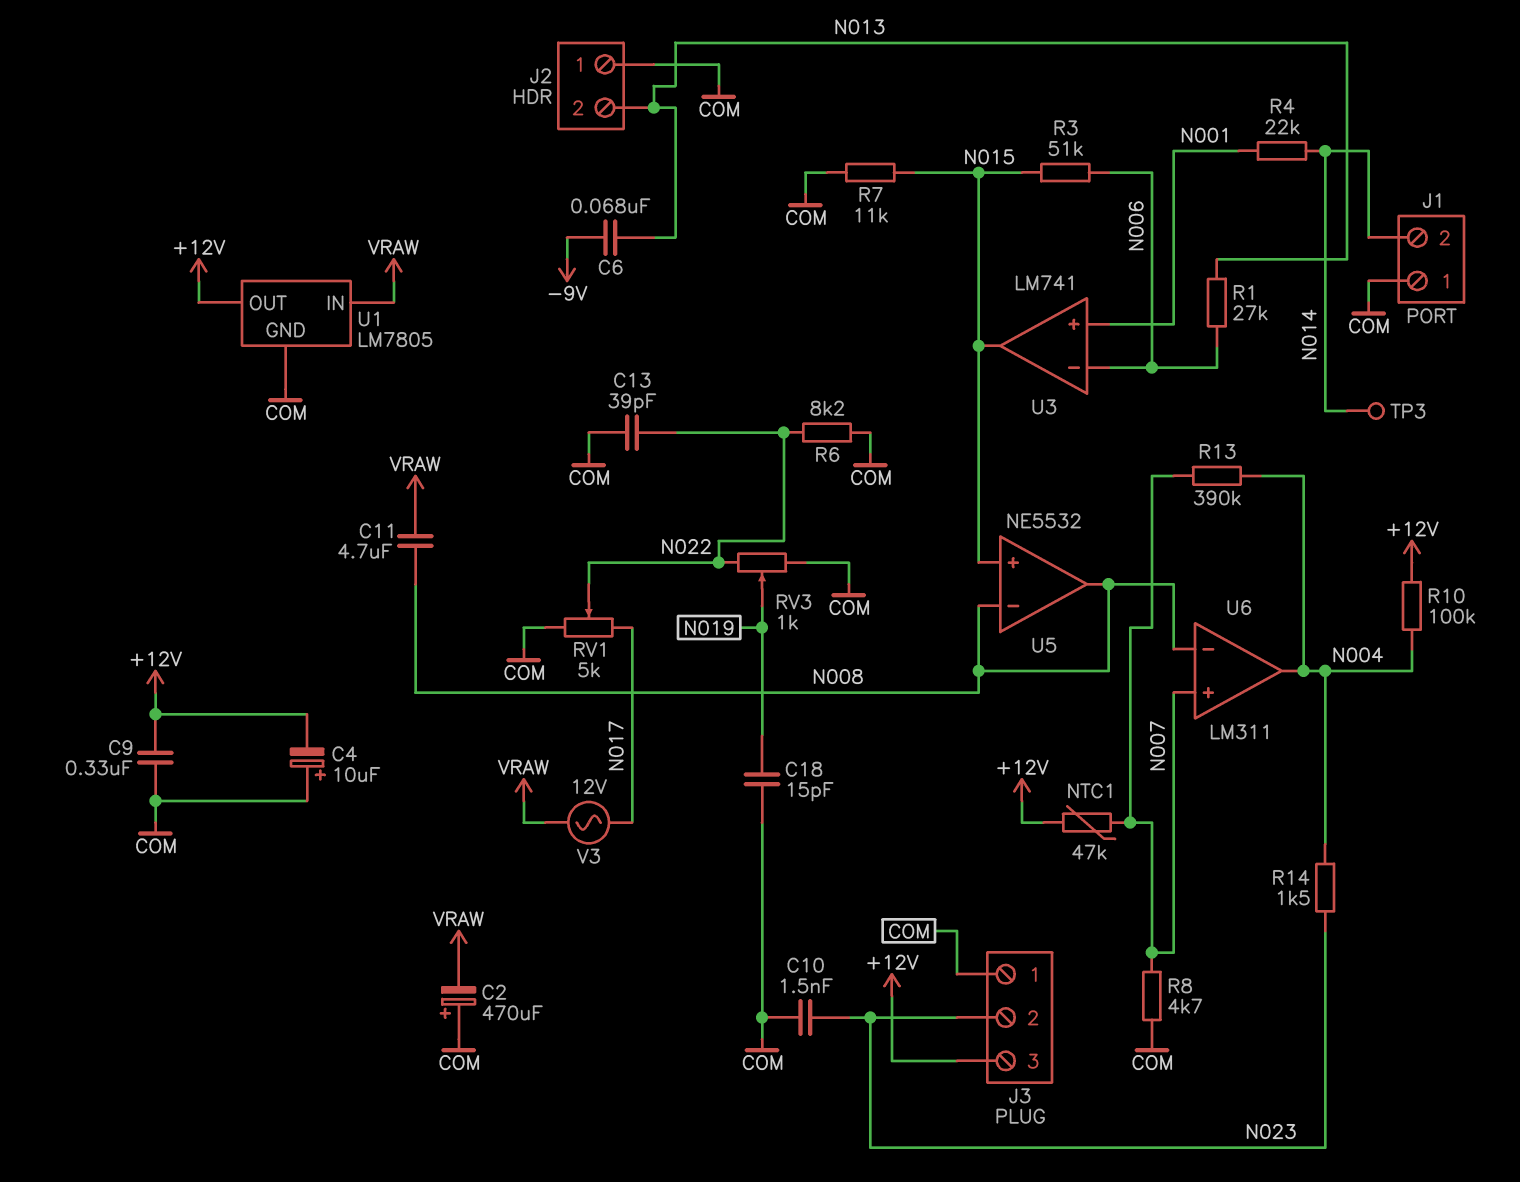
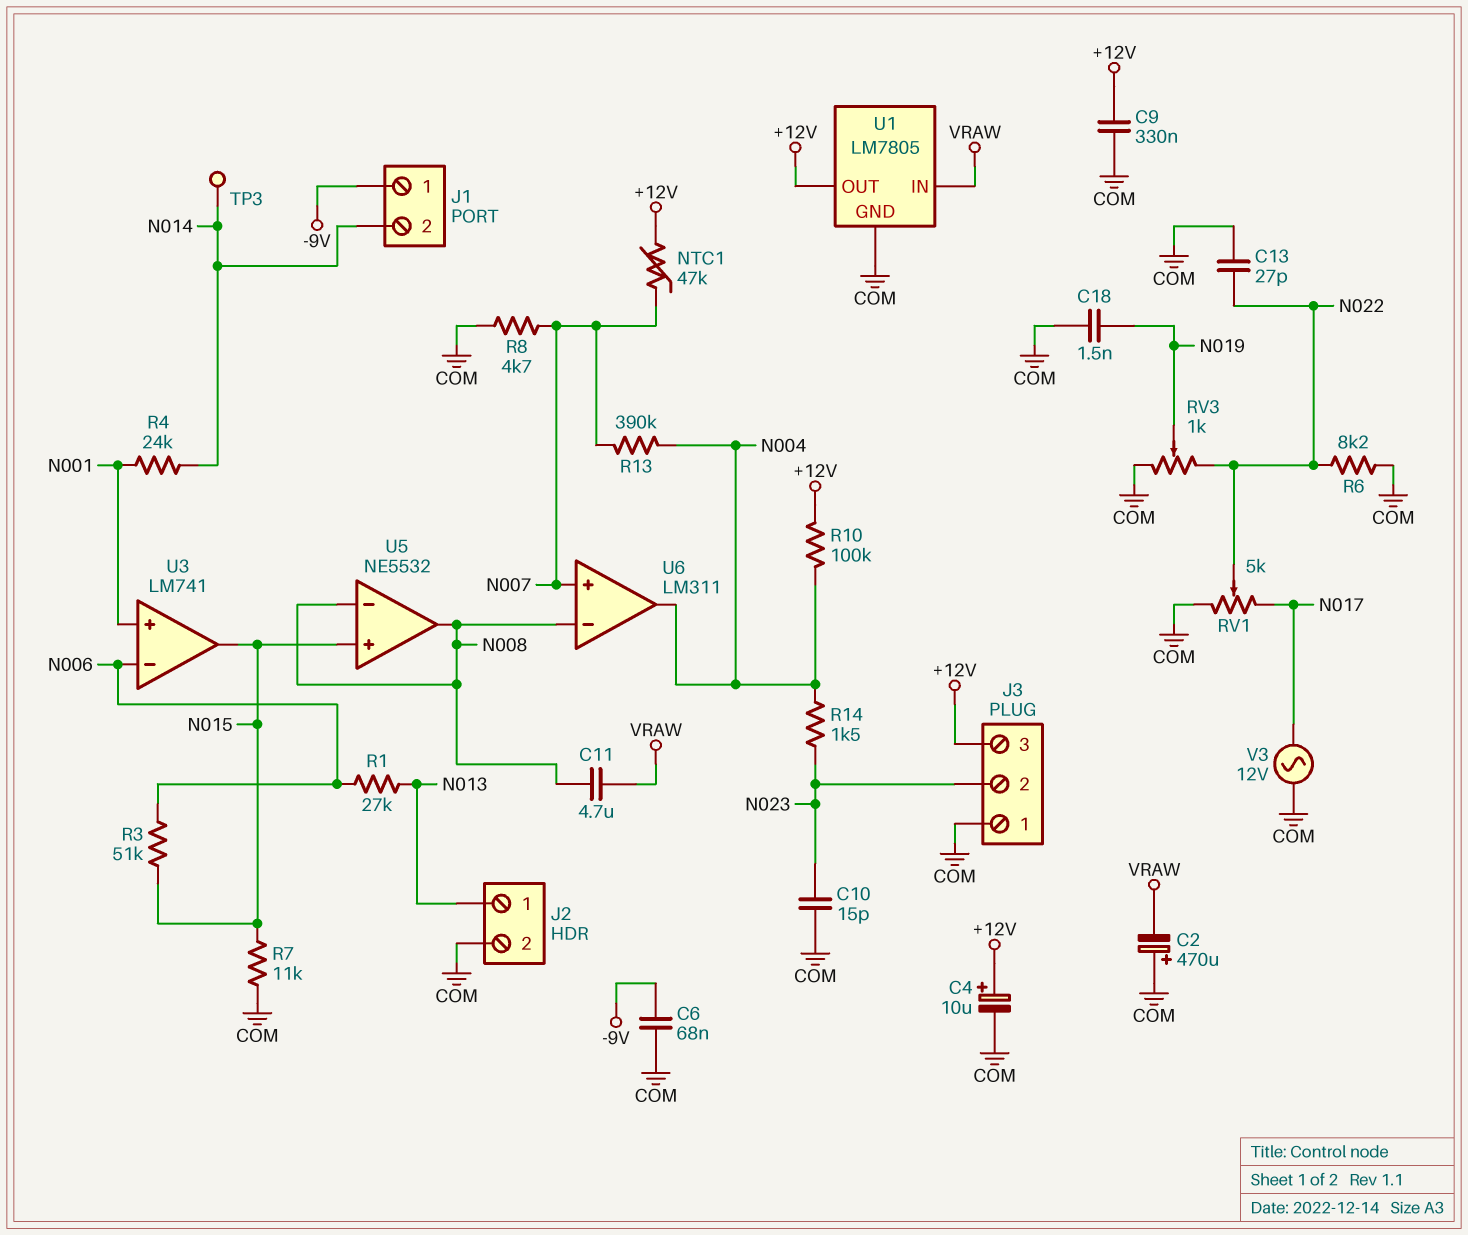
C4: 10uF (plus COM, minus +12V) -> 10uF (plus +12V, minus COM)
C6: 68nF (-9V, N013) -> 68nF (-9V, COM)
C10: 1.5nF (COM, N023) -> 15pF (COM, N023)
C13: 39pF (COM, N022) -> 27pF (COM, N022)
C18: 15pF (COM, N019) -> 1.5nF (COM, N019)
J1 pin 1: COM -> -9V
J2 pin 1: COM -> N013
J2 pin 2: N013 -> COM
R4: 22k (N001, N014) -> 24k (N001, N014)
V3: AC 12V (N017, VRAW) -> AC 12V (COM, N017)

